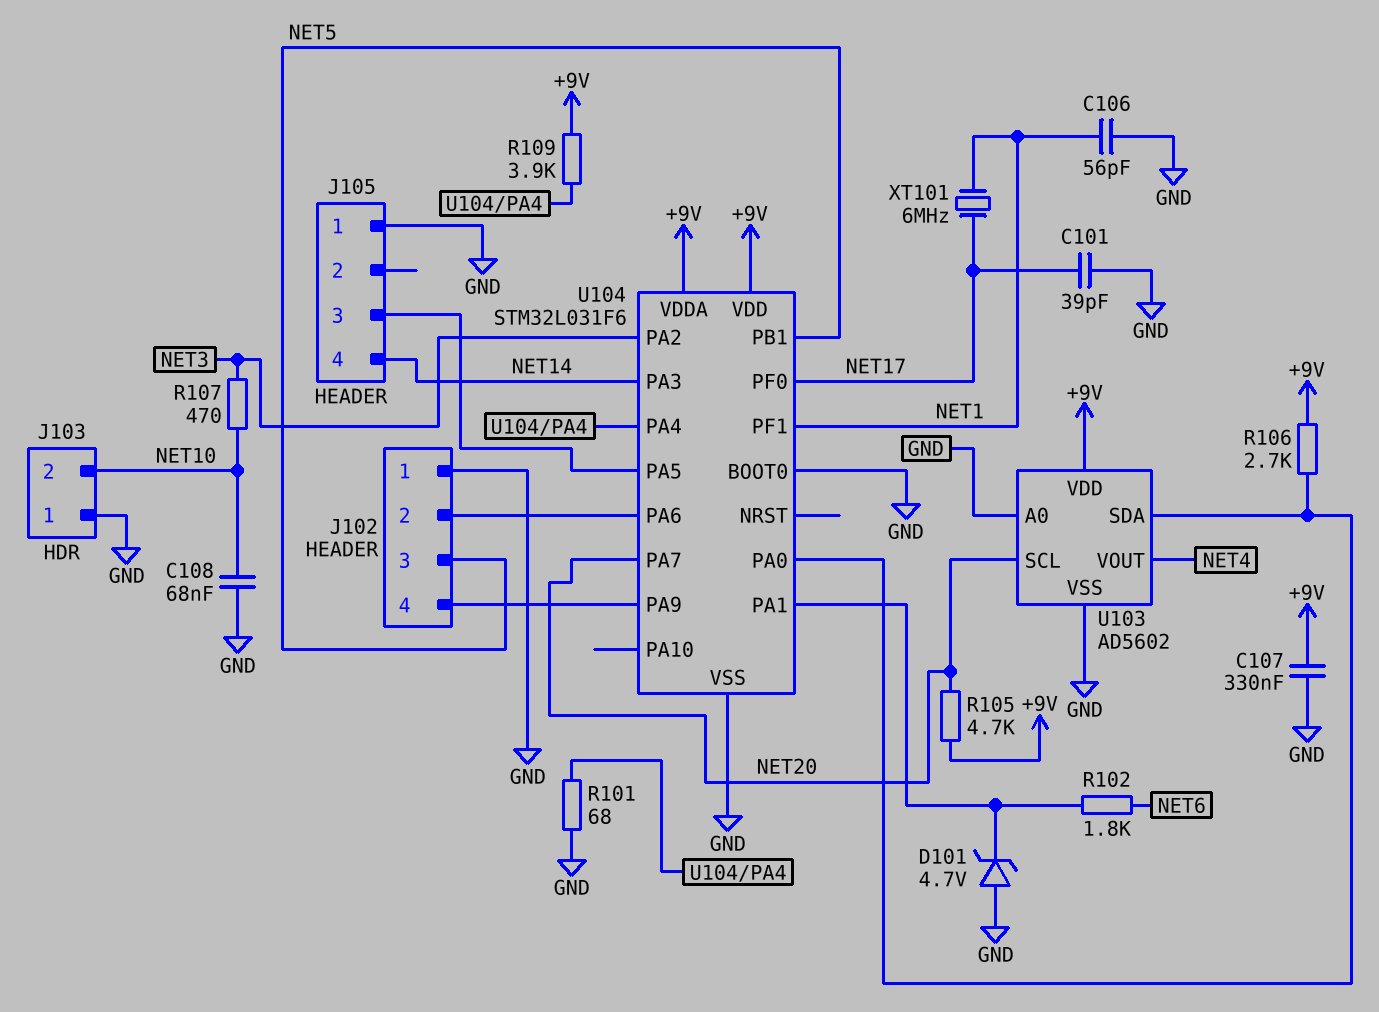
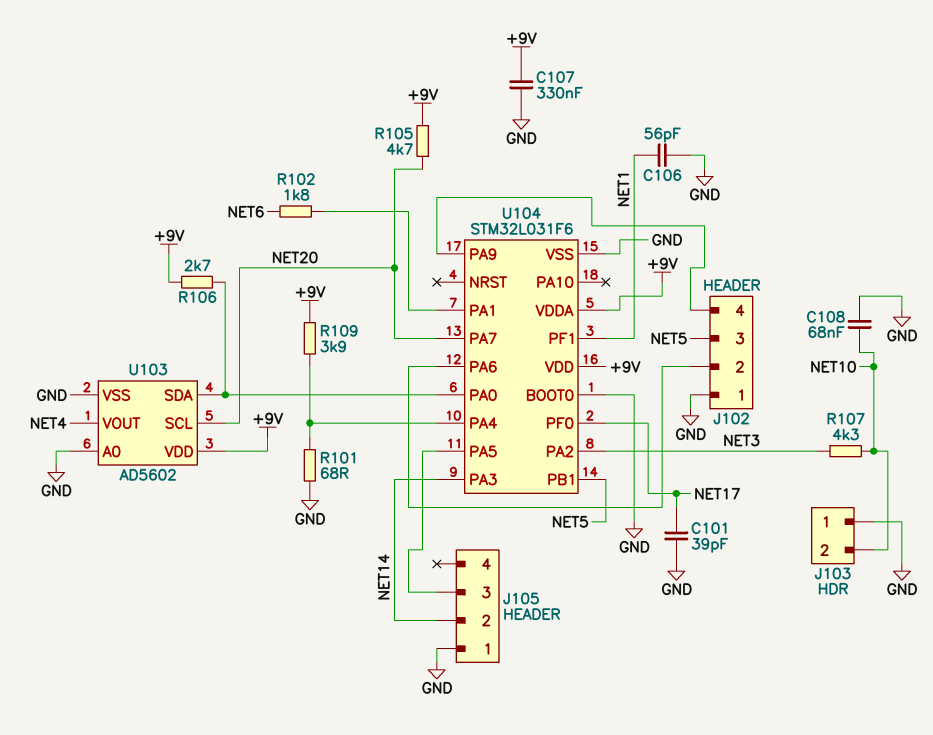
D101: zener 4.7V (A GND, K U104/PA1) -> none
J105 pin 2: none -> NET14
J105 pin 4: NET14 -> none
R107: 470 (NET3, NET10) -> 4.3k (NET3, NET10)
XT101: 6MHz (NET1, NET17) -> none

